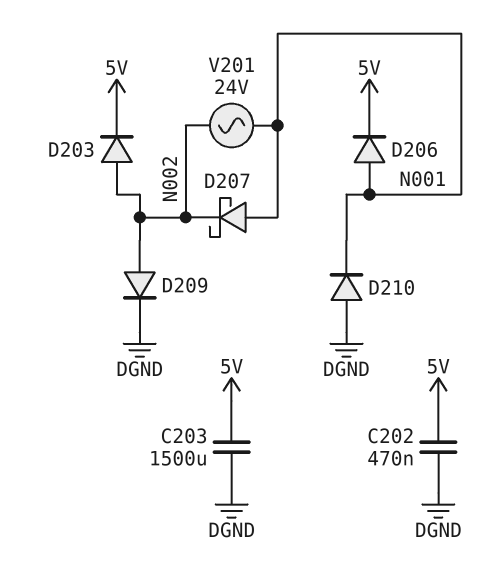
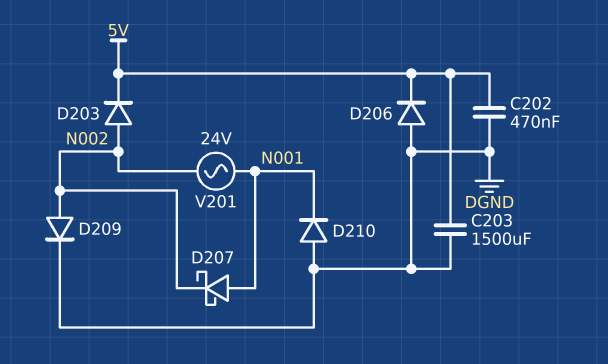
D206: diode (A N001, K 5V) -> diode (A DGND, K 5V)

